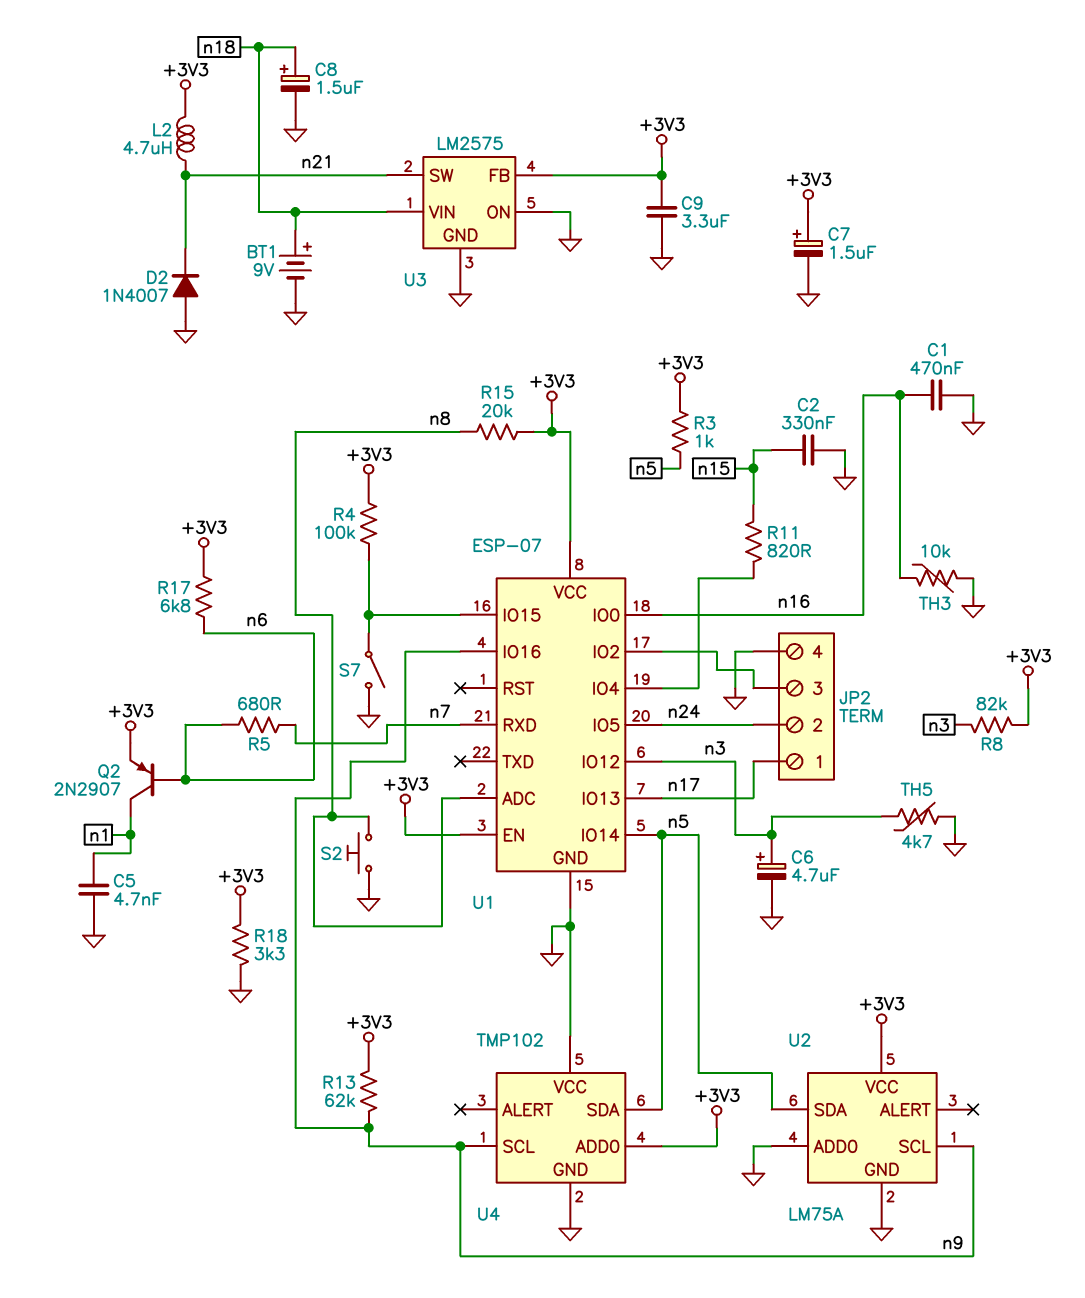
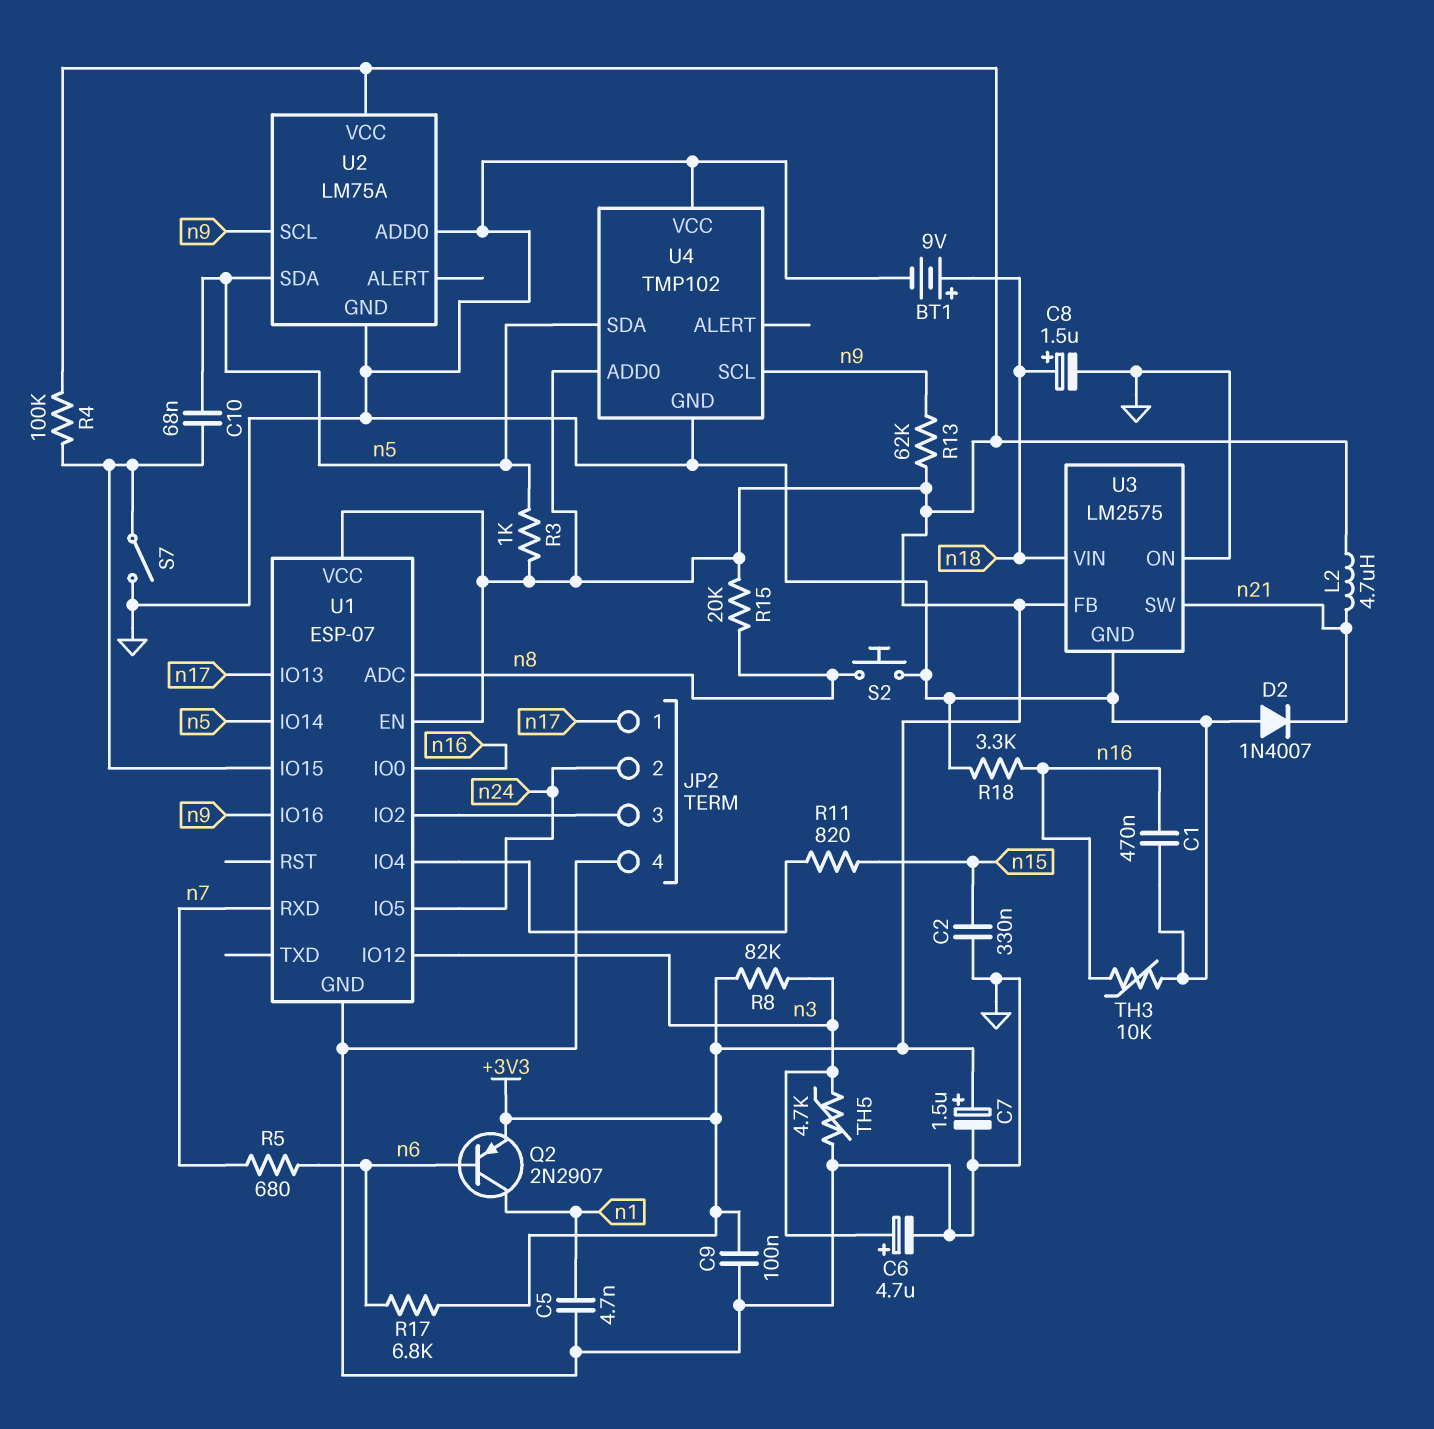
C9: 3.3uF (+3V3, GND) -> 100nF (+3V3, GND)
C10: none -> 68nF (U1/IO15, n5)
R18: 3.3k (+3V3, GND) -> 3.3k (GND, n16)

